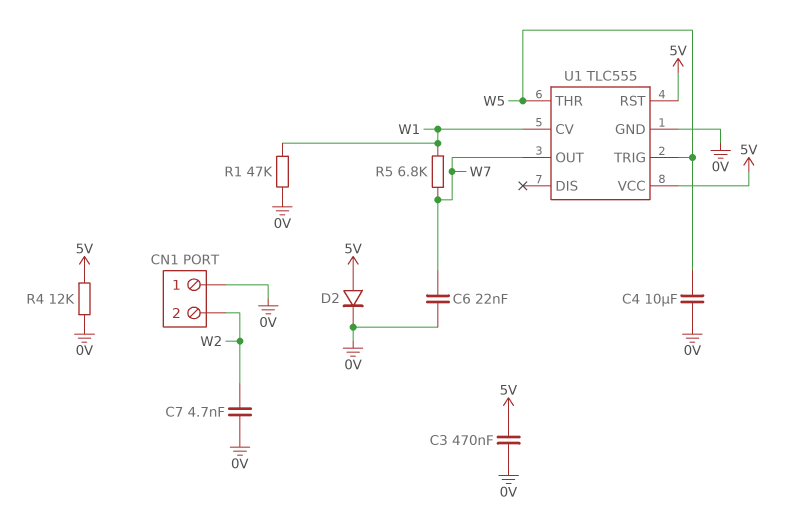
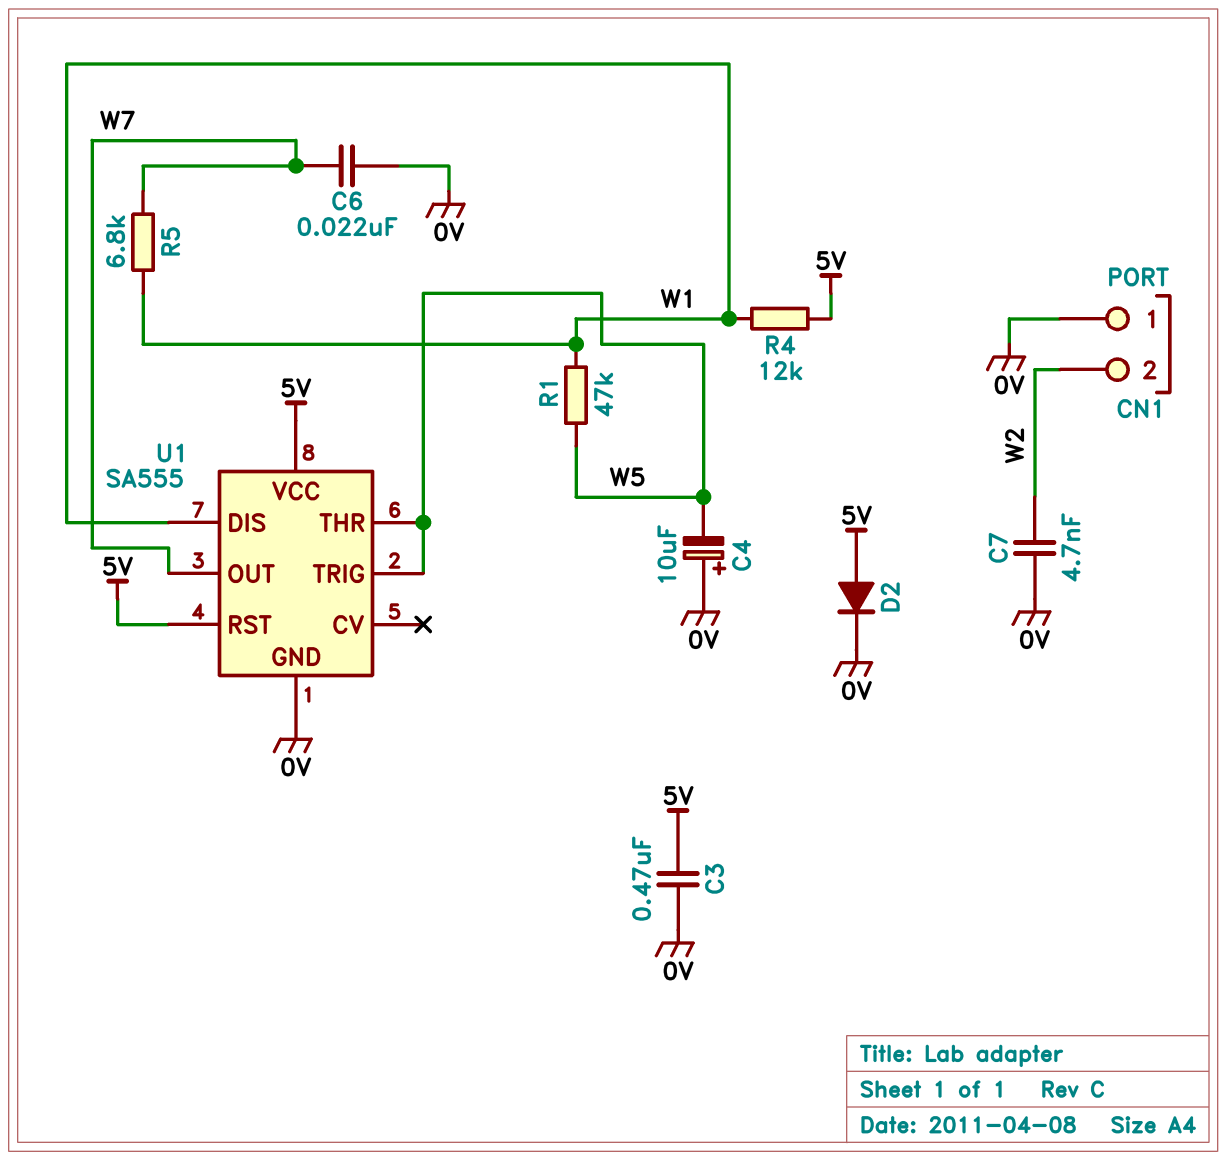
C4: 10uF (0V, W5) -> 10uF (plus 0V, minus W5)
R1: 47k (0V, W1) -> 47k (W1, W5)
R4: 12k (0V, 5V) -> 12k (5V, W1)
U1: TLC555 -> SA555
U1 pin CV: W1 -> none
U1 pin DIS: none -> W1

